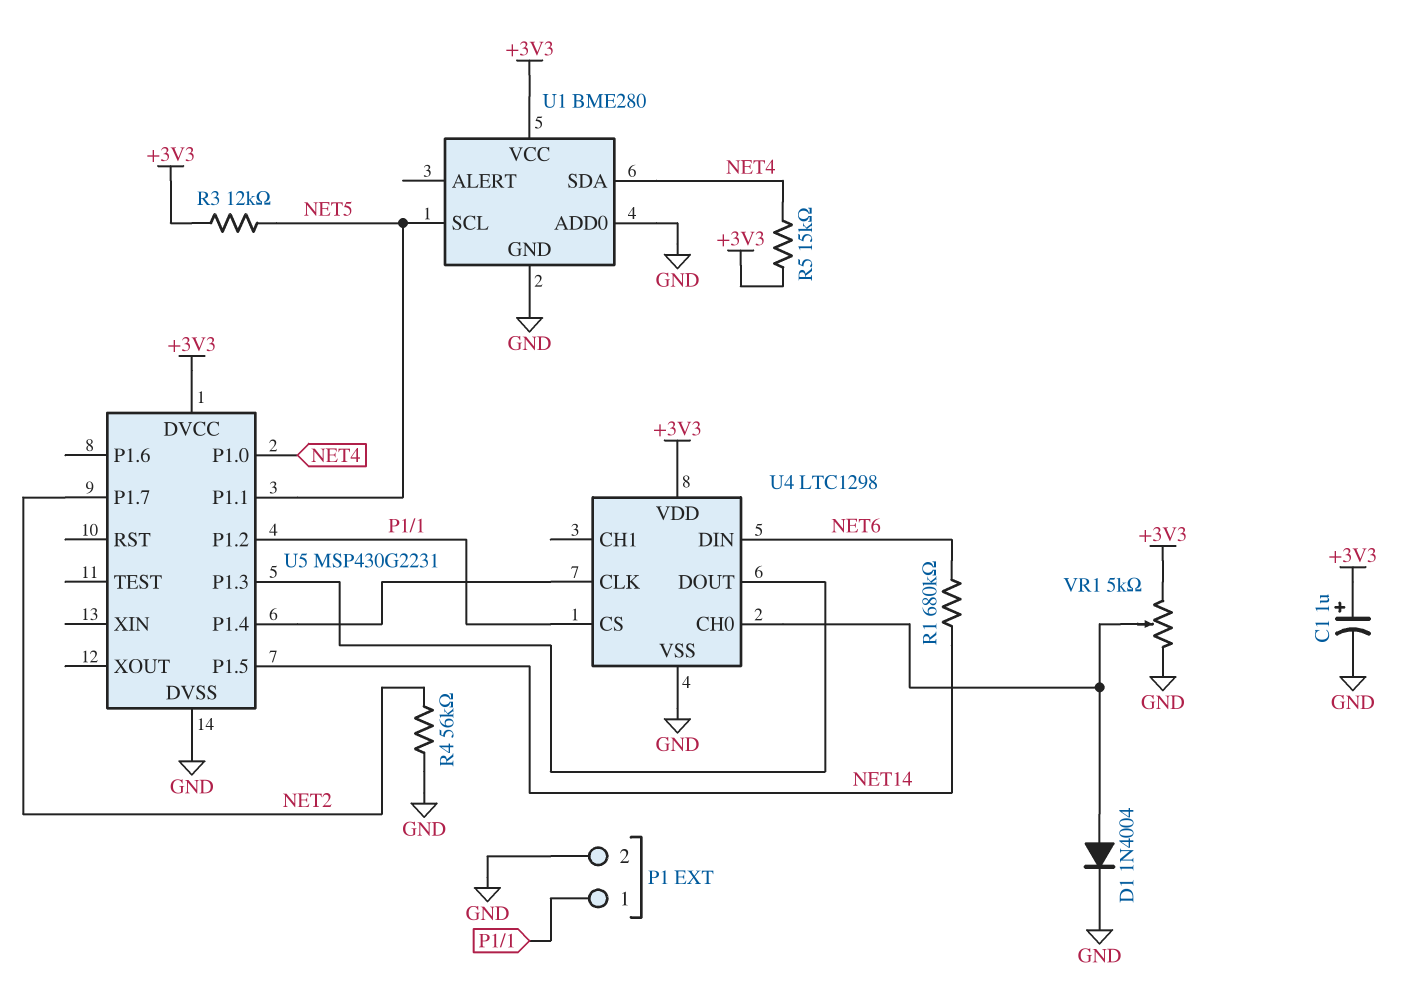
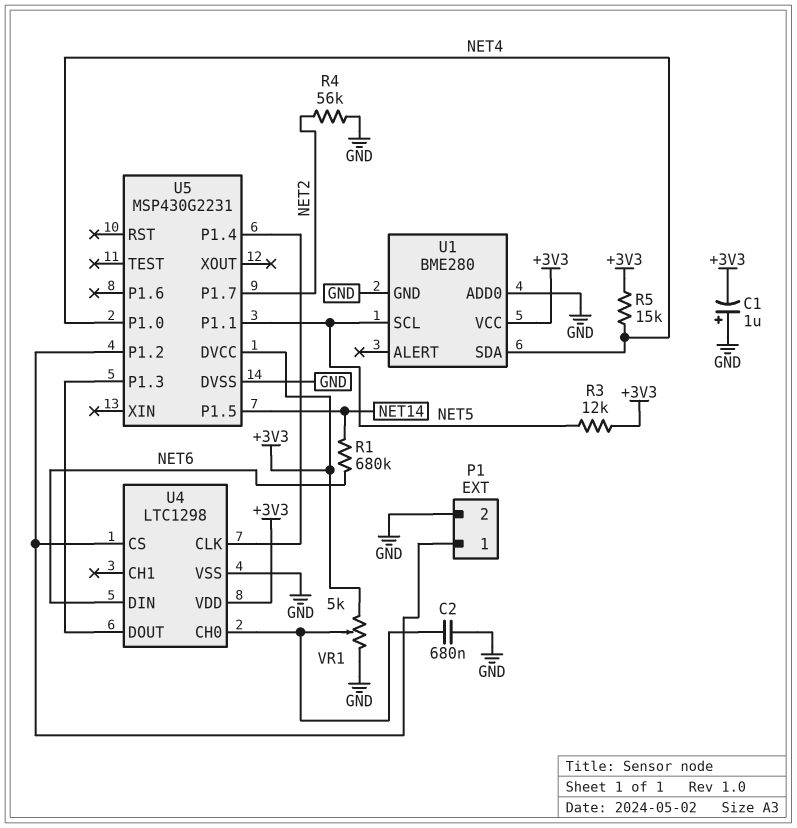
C1: 1uF (plus +3V3, minus GND) -> 1uF (plus GND, minus +3V3)
C2: none -> 680nF (GND, U4/CH0)
D1: diode 1N4004 (A U4/CH0, K GND) -> none

